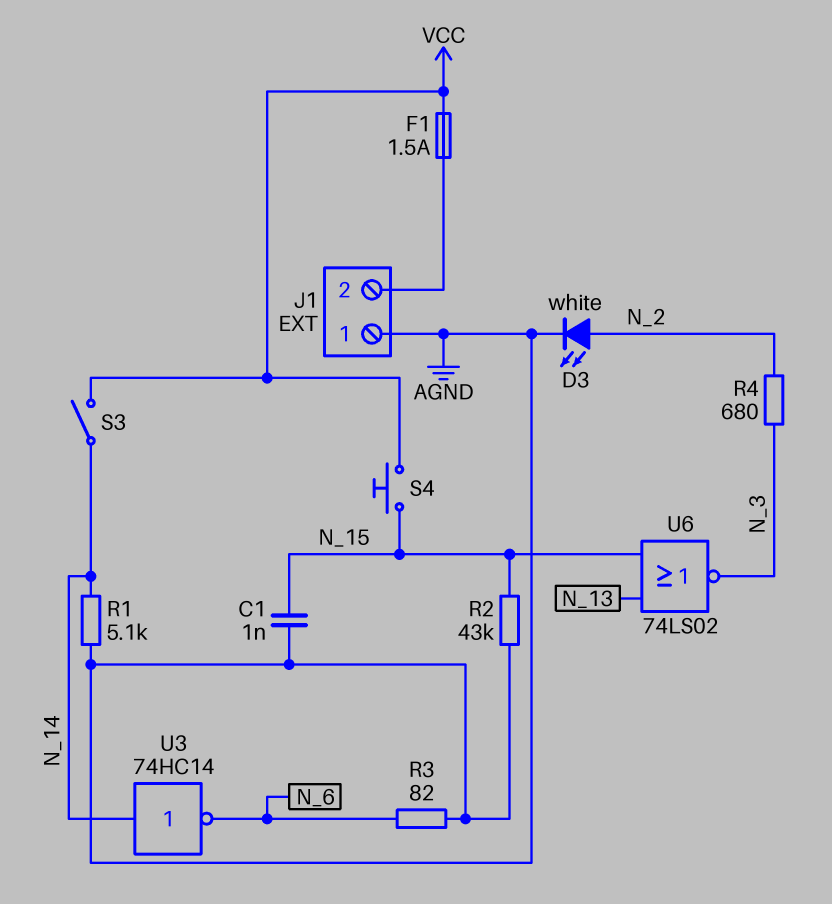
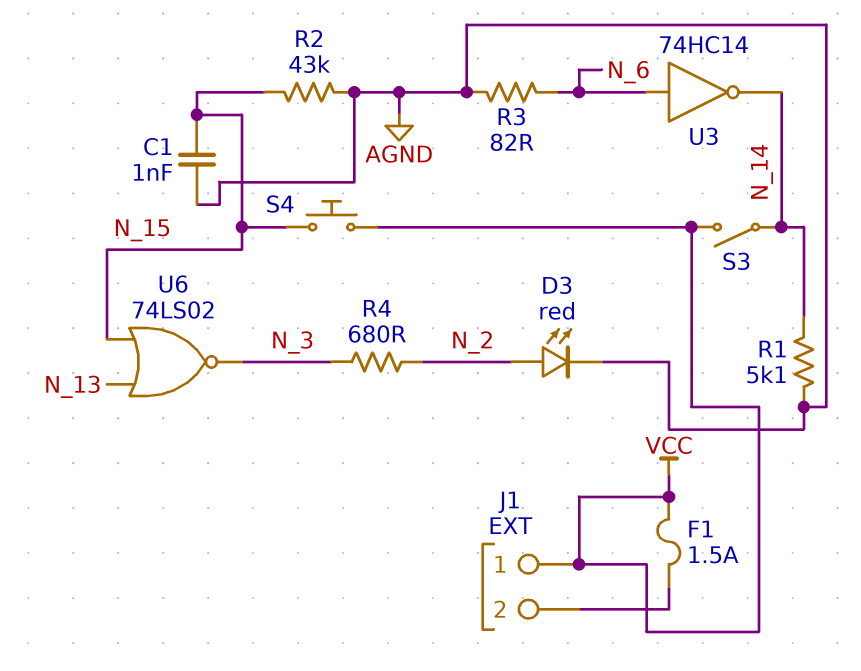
D3: LED white (A N_2, K AGND) -> LED red (A N_2, K AGND)
J1 pin 1: AGND -> VCC
U3: NOT 74HC14 (in N_14, out N_6) -> NOT 74HC14 (in N_6, out N_14)

